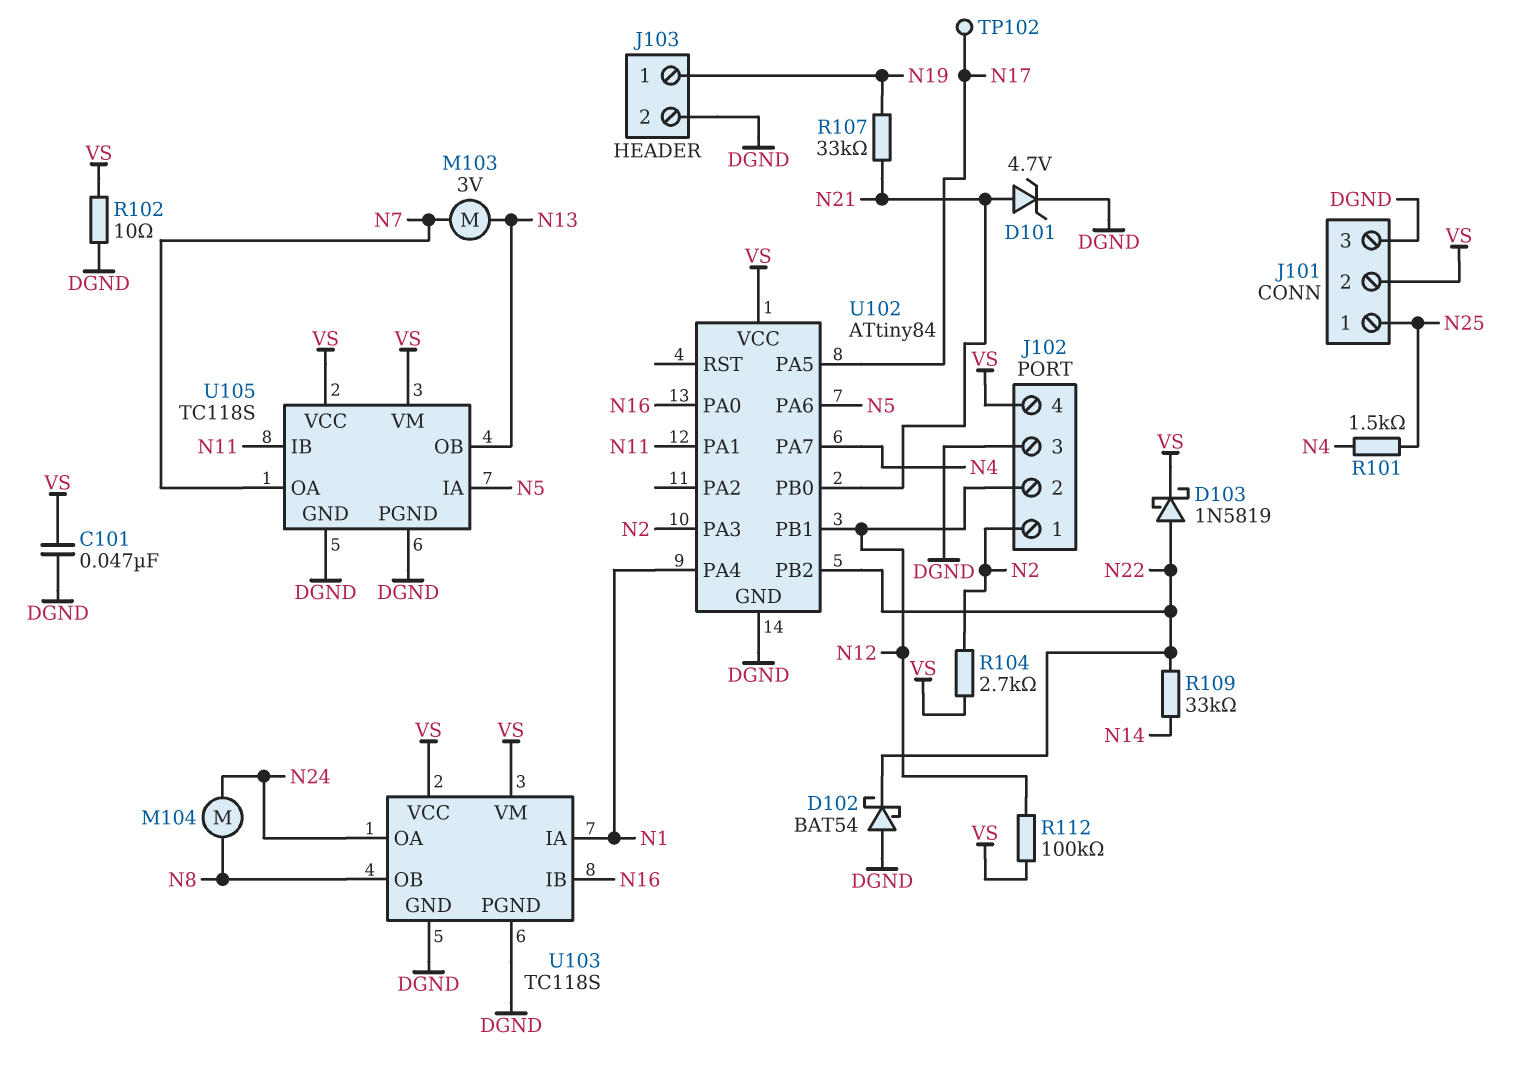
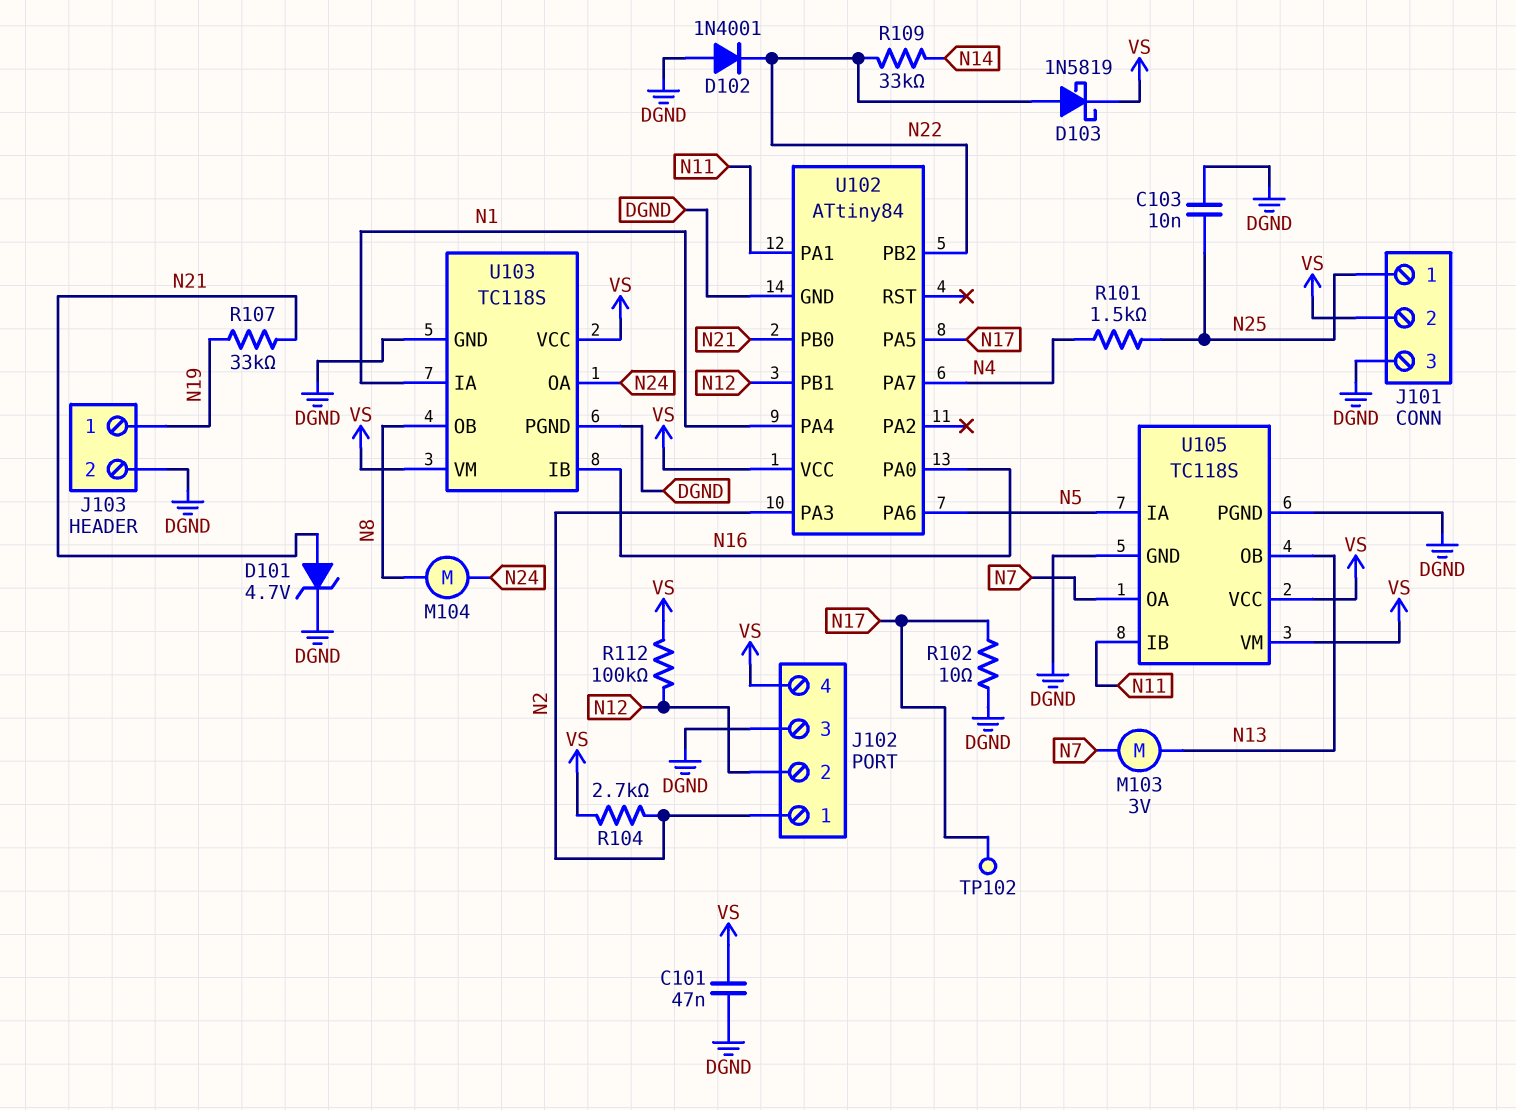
C103: none -> 10nF (DGND, N25)
D102: schottky BAT54 (A DGND, K N22) -> diode 1N4001 (A DGND, K N22)
R102: 10 (DGND, VS) -> 10 (DGND, N17)

